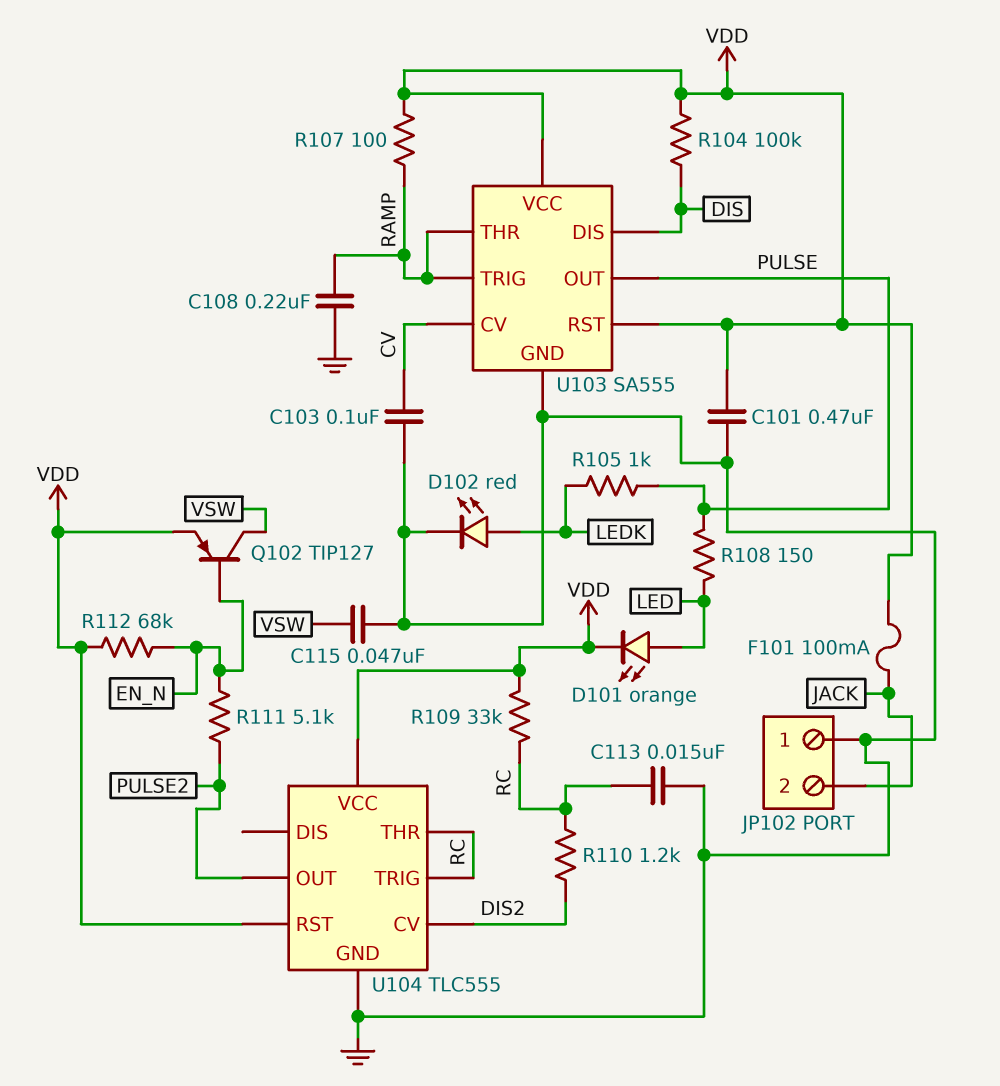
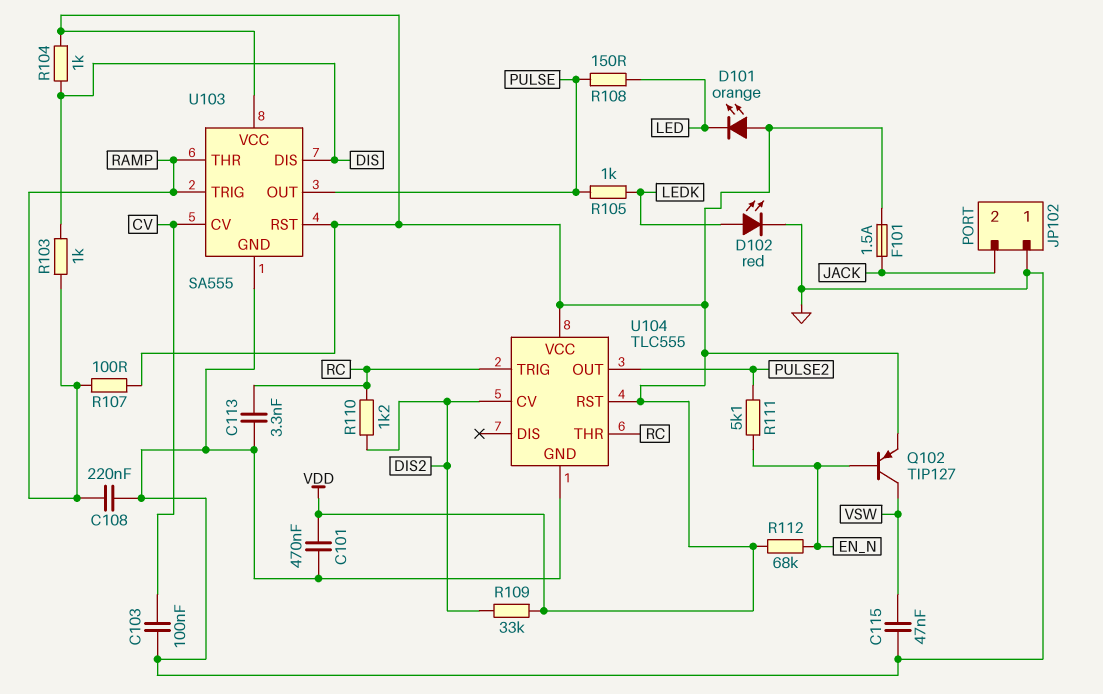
C113: 15nF (GND, RC) -> 3.3nF (GND, RC)
D101: LED orange (A LED, K VDD) -> LED orange (A VDD, K LED)
F101: 100mA (JACK, VDD) -> 1.5A (JACK, VDD)
R103: none -> 1k (DIS, RAMP)
R104: 100k (DIS, VDD) -> 1k (DIS, VDD)
R109: 33k (RC, VDD) -> 33k (DIS2, VDD)

